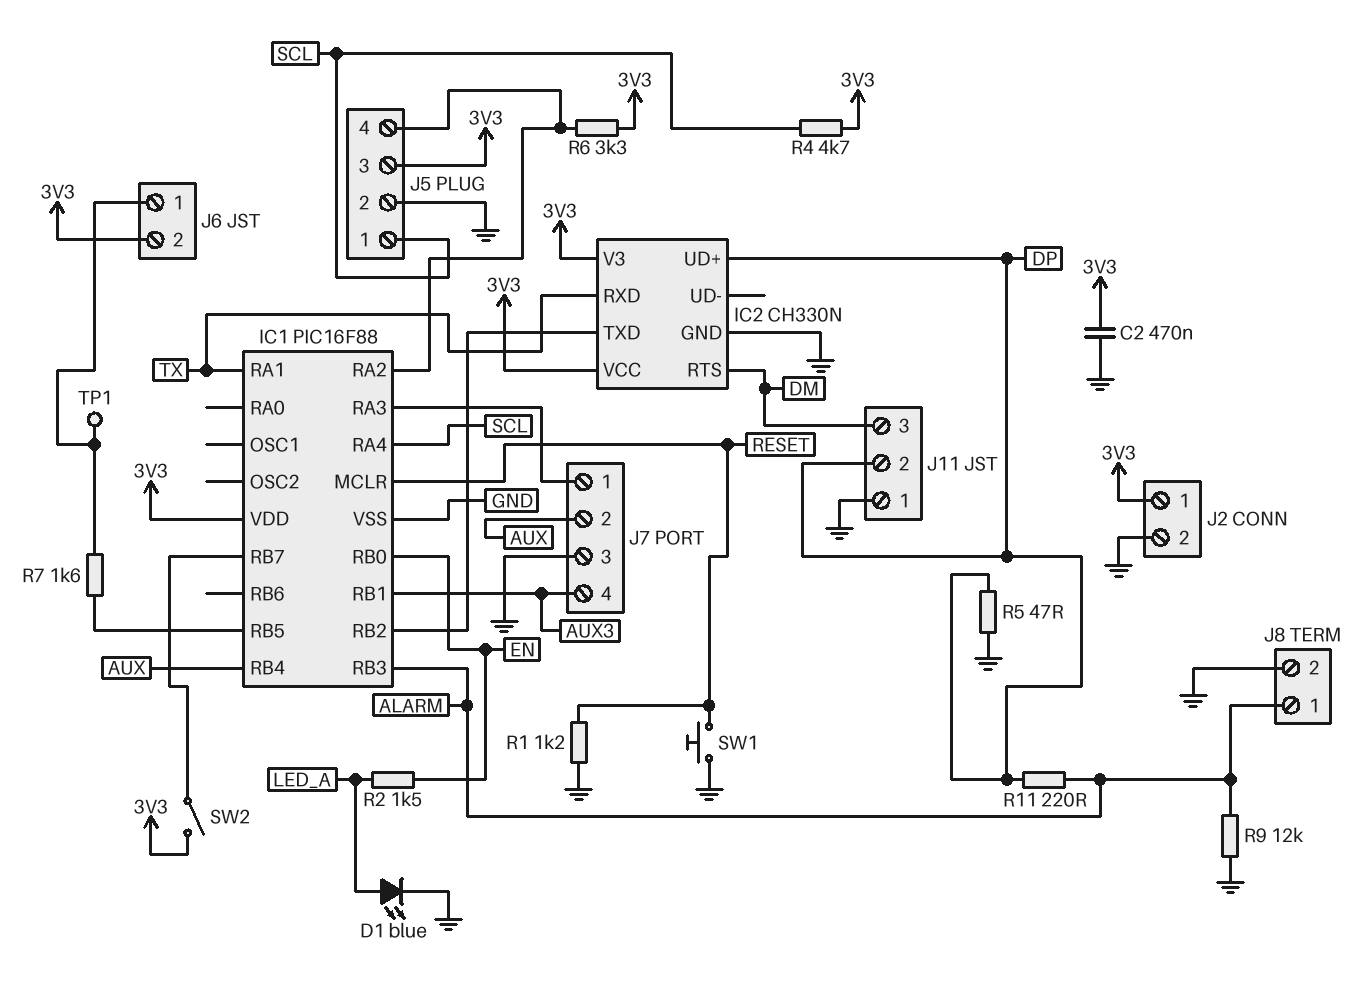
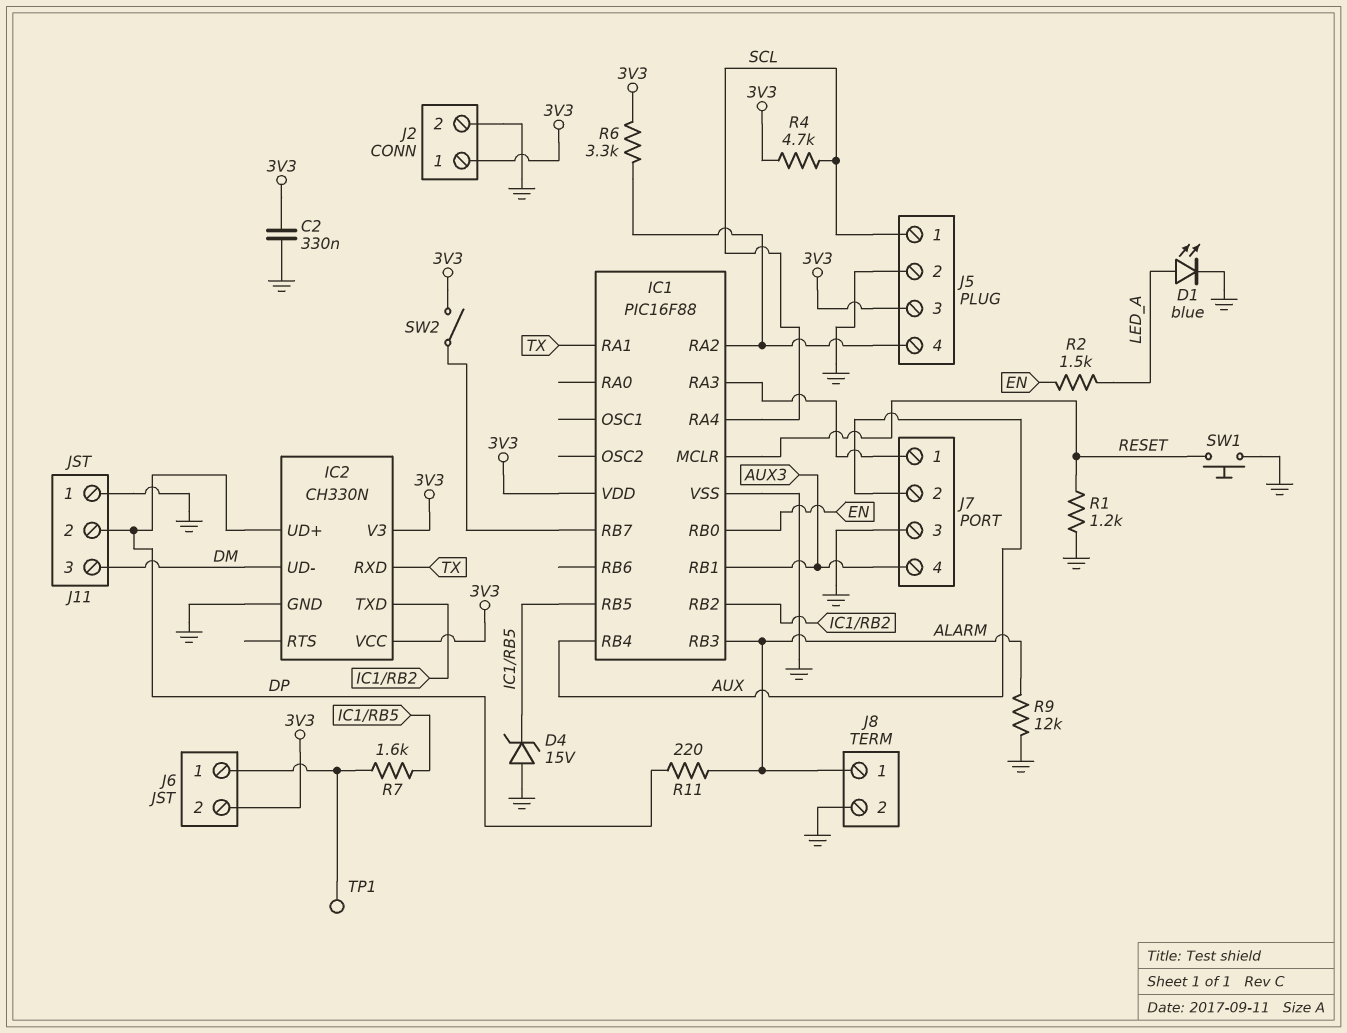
C2: 470nF (3V3, GND) -> 330nF (3V3, GND)
D4: none -> zener 15V (A GND, K IC1/RB5)
IC2 pin RTS: DM -> none
IC2 pin UD-: none -> DM
R5: 47 (DP, GND) -> none

